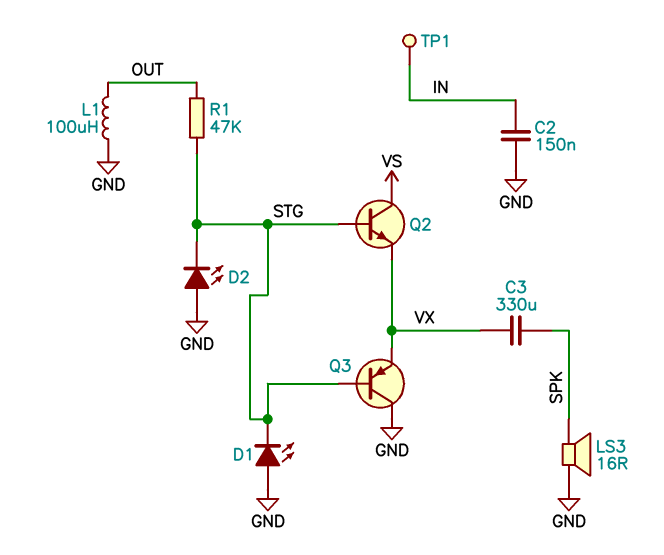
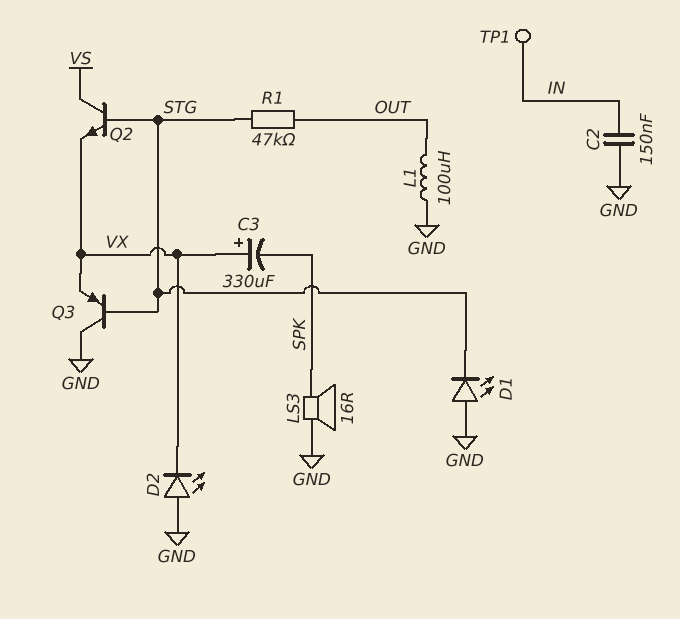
C3: 330uF (SPK, VX) -> 330uF (plus VX, minus SPK)
D2: LED (A GND, K STG) -> LED (A GND, K VX)

